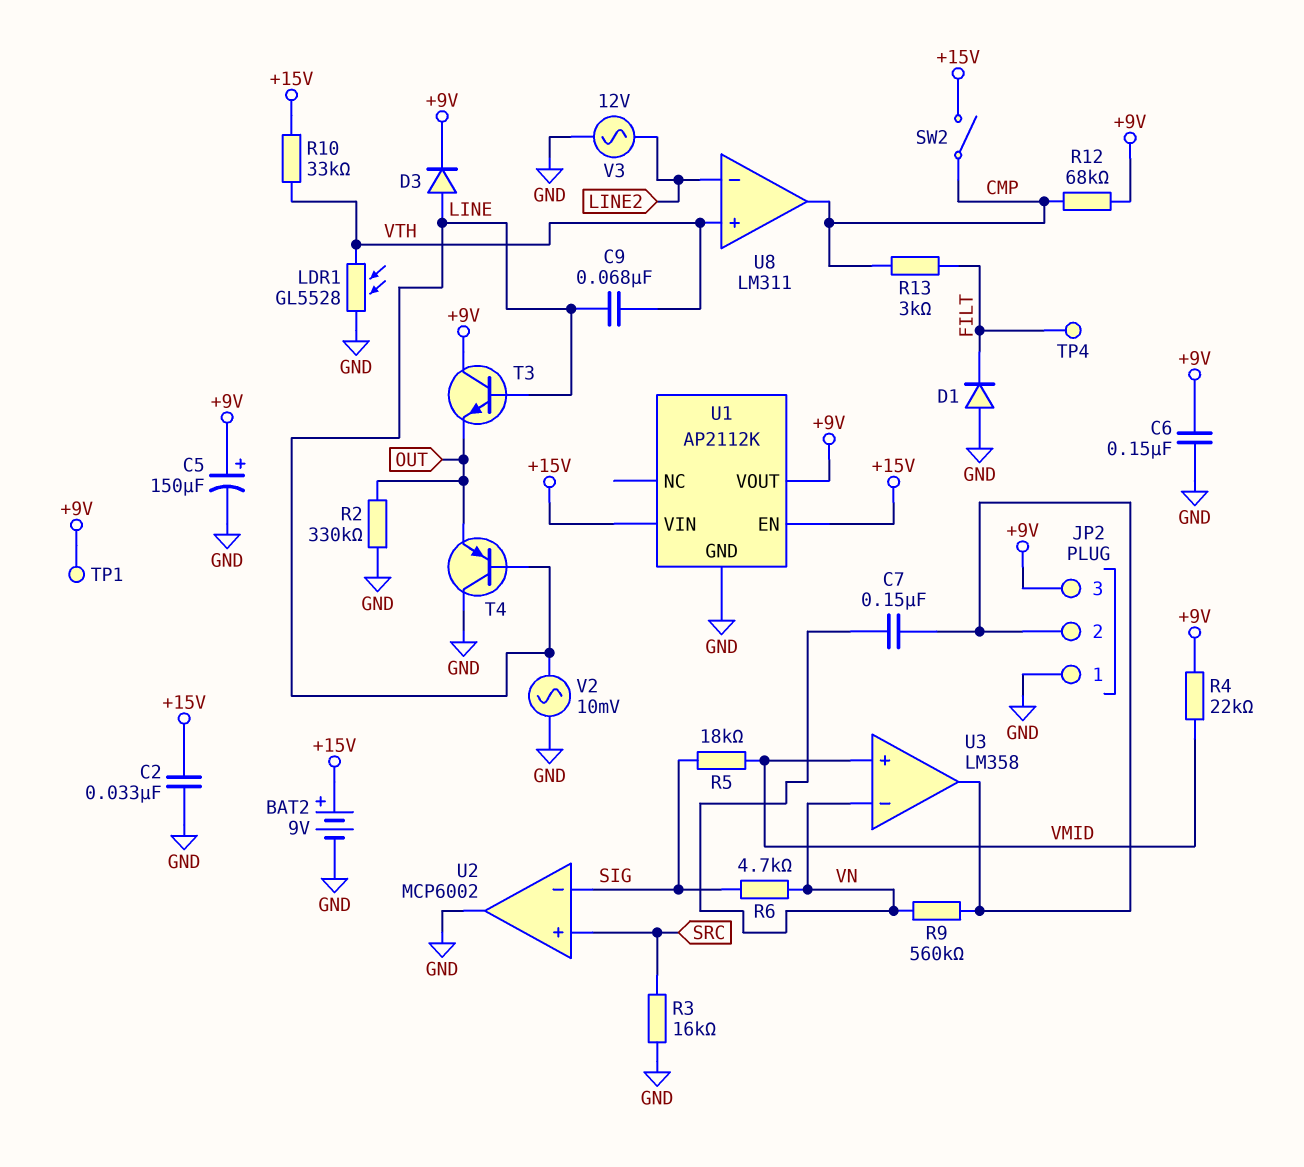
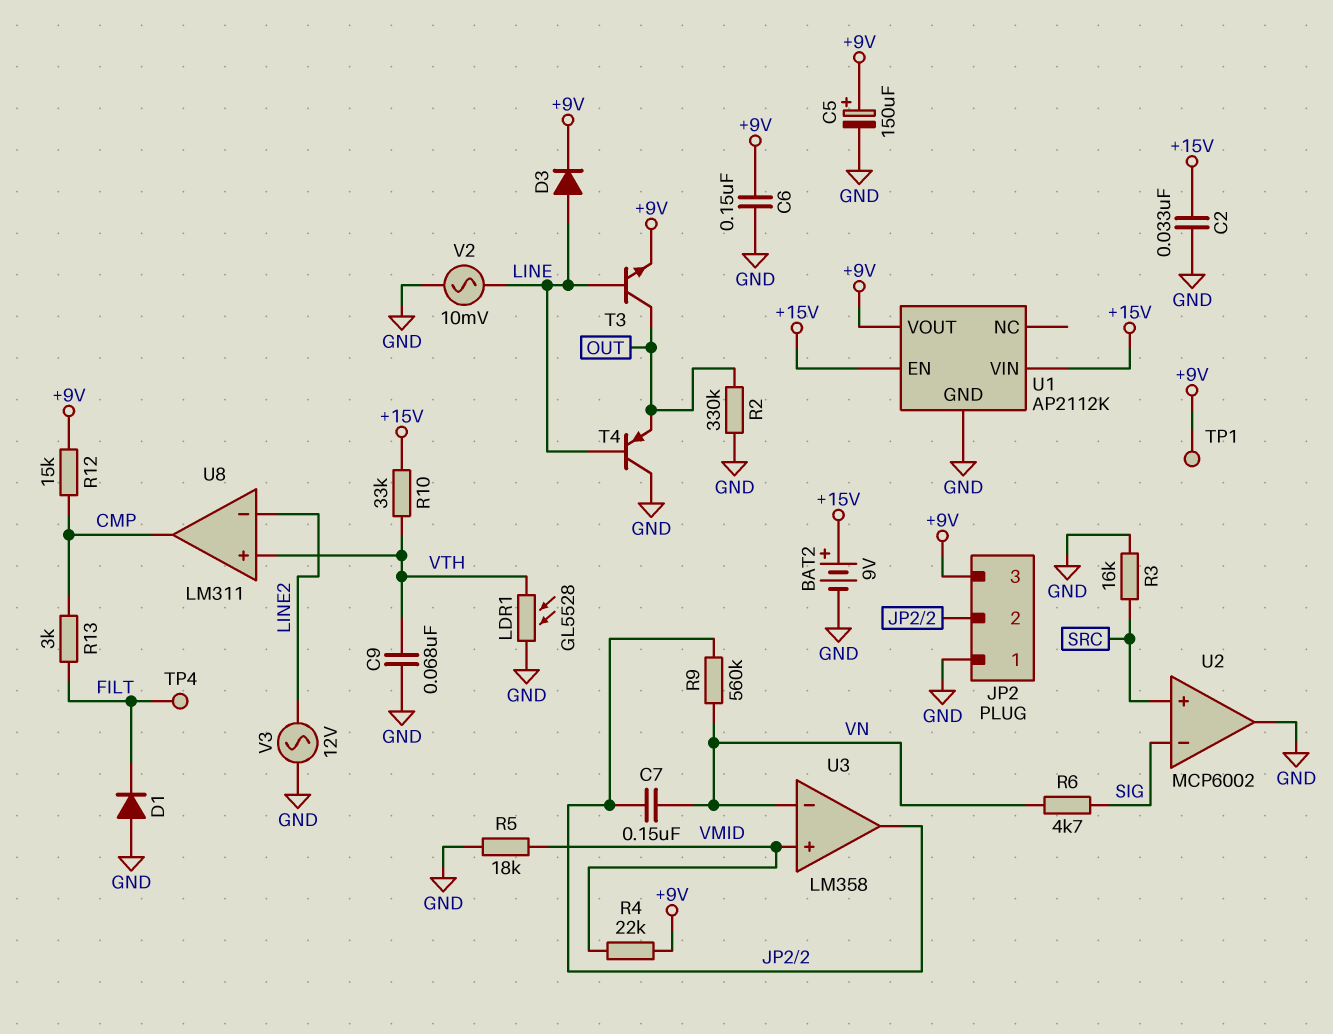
C9: 68nF (LINE, VTH) -> 68nF (GND, VTH)
R5: 18k (SIG, VMID) -> 18k (GND, VMID)
R12: 68k (+9V, CMP) -> 15k (+9V, CMP)
SW2: switch (+15V, CMP) -> none
T3: NPN (B LINE, C +9V, E OUT) -> NPN (B LINE, C OUT, E +9V)

